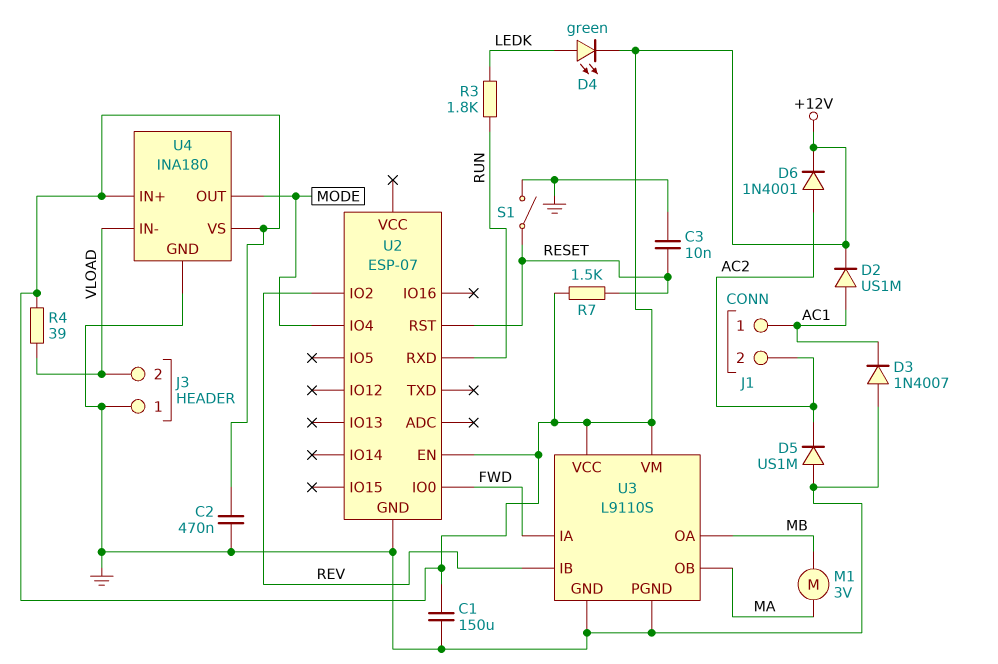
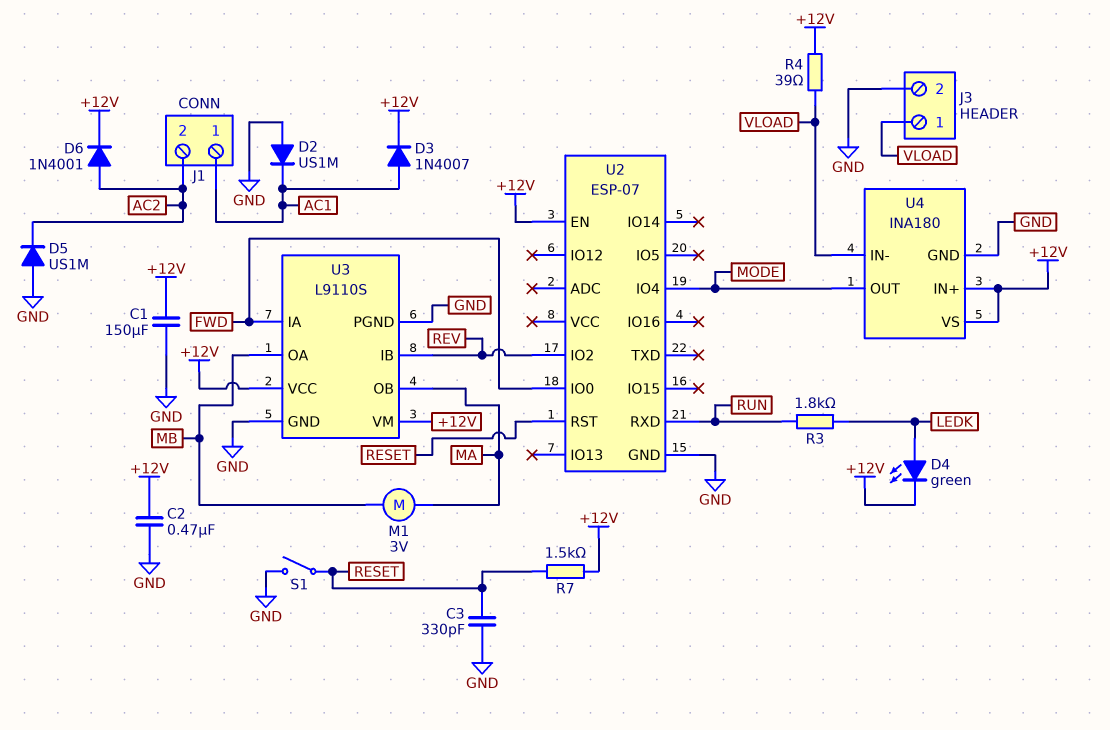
C3: 10nF (GND, RESET) -> 330pF (GND, RESET)
D2: diode US1M (A AC1, K +12V) -> diode US1M (A GND, K AC1)
D3: diode 1N4007 (A GND, K AC1) -> diode 1N4007 (A AC1, K +12V)
J3 pin 1: GND -> VLOAD
J3 pin 2: VLOAD -> GND

